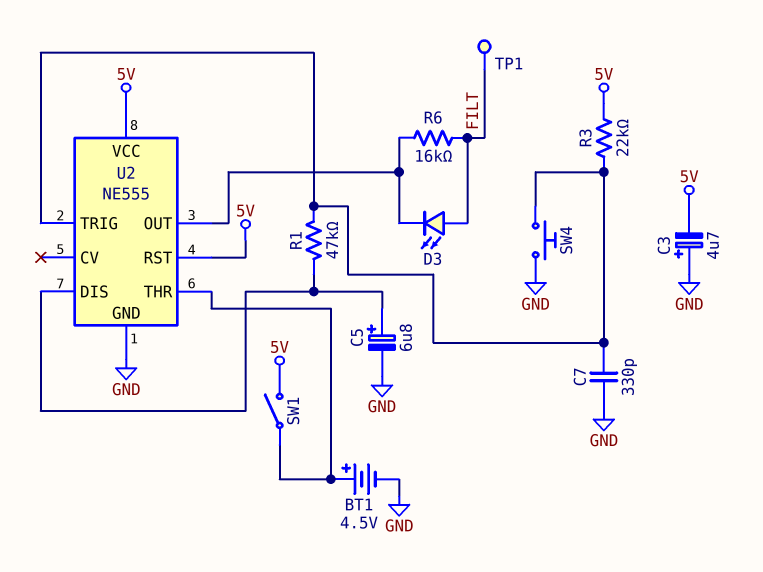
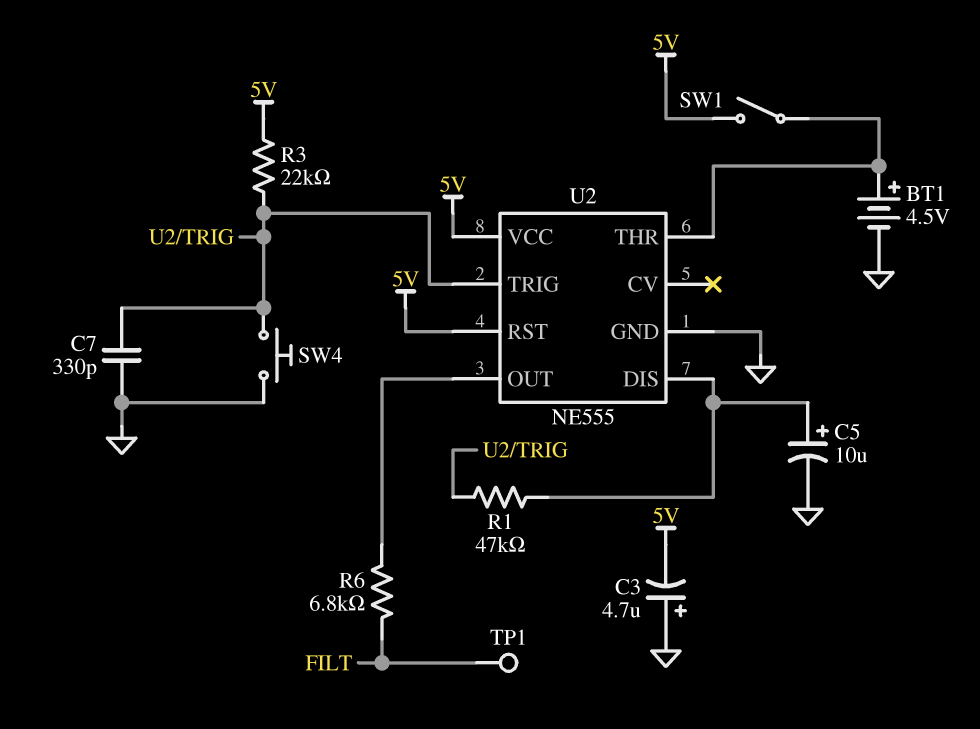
C5: 6.8uF (plus U2/DIS, minus GND) -> 10uF (plus U2/DIS, minus GND)
D3: LED (A FILT, K U2/OUT) -> none
R6: 16k (FILT, U2/OUT) -> 6.8k (FILT, U2/OUT)

